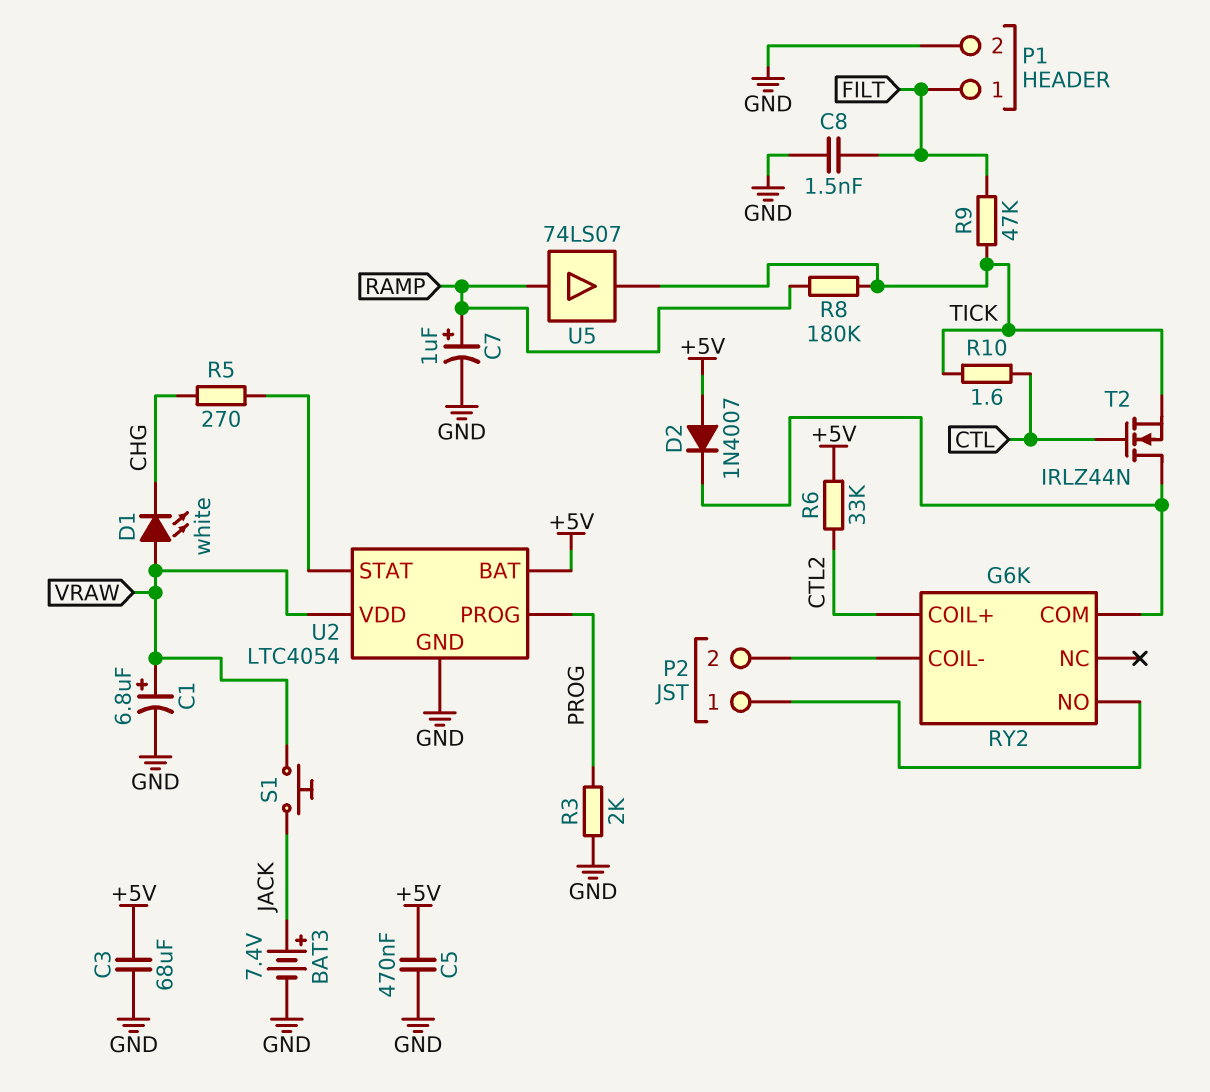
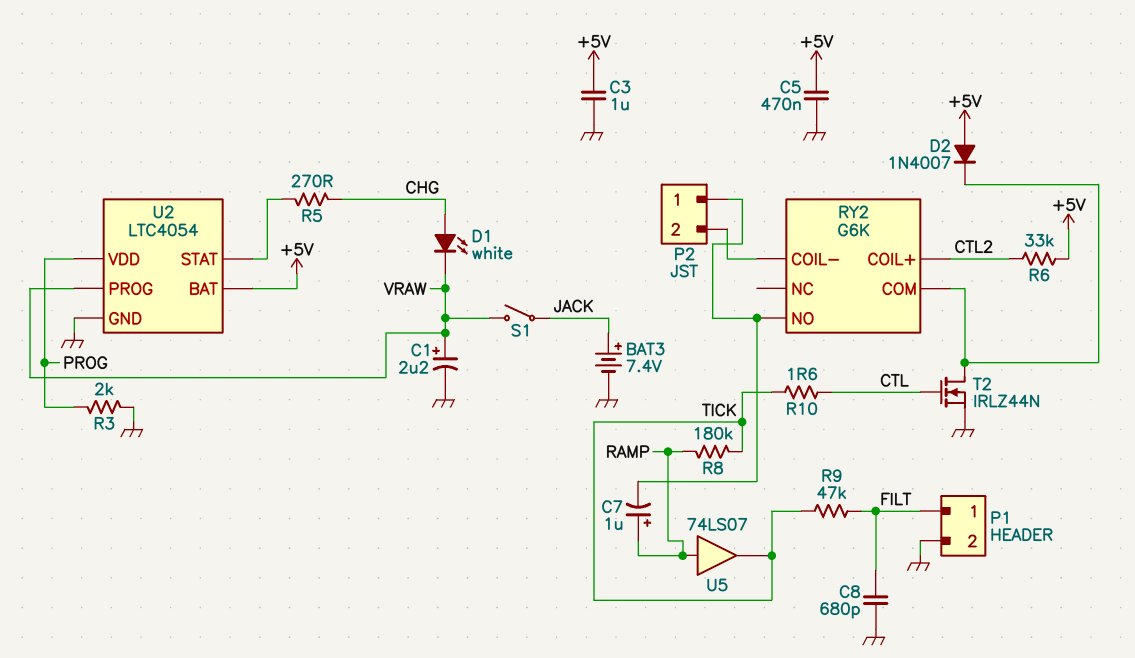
C1: 6.8uF (plus VRAW, minus GND) -> 2.2uF (plus VRAW, minus GND)
C3: 68uF (+5V, GND) -> 1uF (+5V, GND)
C7: 1uF (plus RAMP, minus GND) -> 1uF (plus RAMP, minus P2/1)
C8: 1.5nF (FILT, GND) -> 680pF (FILT, GND)
D1: LED white (A VRAW, K CHG) -> LED white (A CHG, K VRAW)
S1: button (JACK, VRAW) -> switch (JACK, VRAW)
T2: NMOS IRLZ44N (G CTL, D RY2/COM, S TICK) -> NMOS IRLZ44N (G CTL, D RY2/COM, S GND)
U2 pin PROG: PROG -> VRAW
U2 pin VDD: VRAW -> PROG

